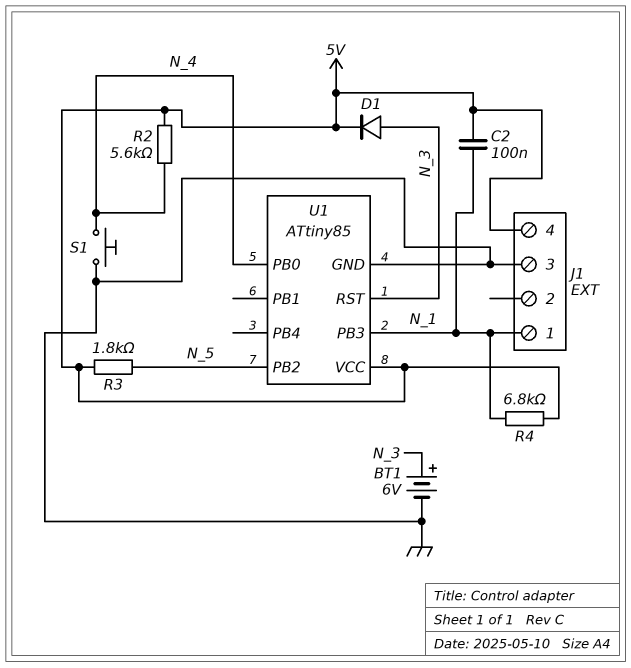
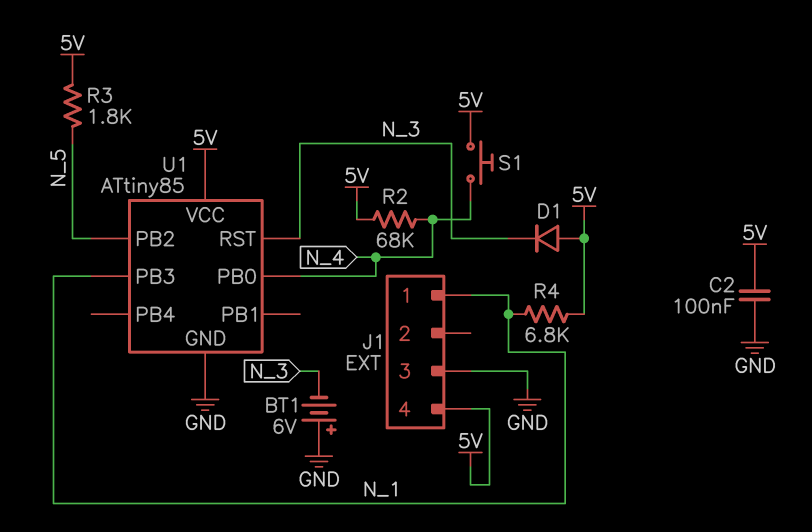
BT1: 6V (plus N_3, minus GND) -> 6V (plus GND, minus N_3)
C2: 100nF (5V, N_1) -> 100nF (5V, GND)
D1: diode (A N_3, K 5V) -> diode (A 5V, K N_3)
R2: 5.6k (5V, N_4) -> 68k (5V, N_4)
S1: button (GND, N_4) -> button (5V, N_4)

